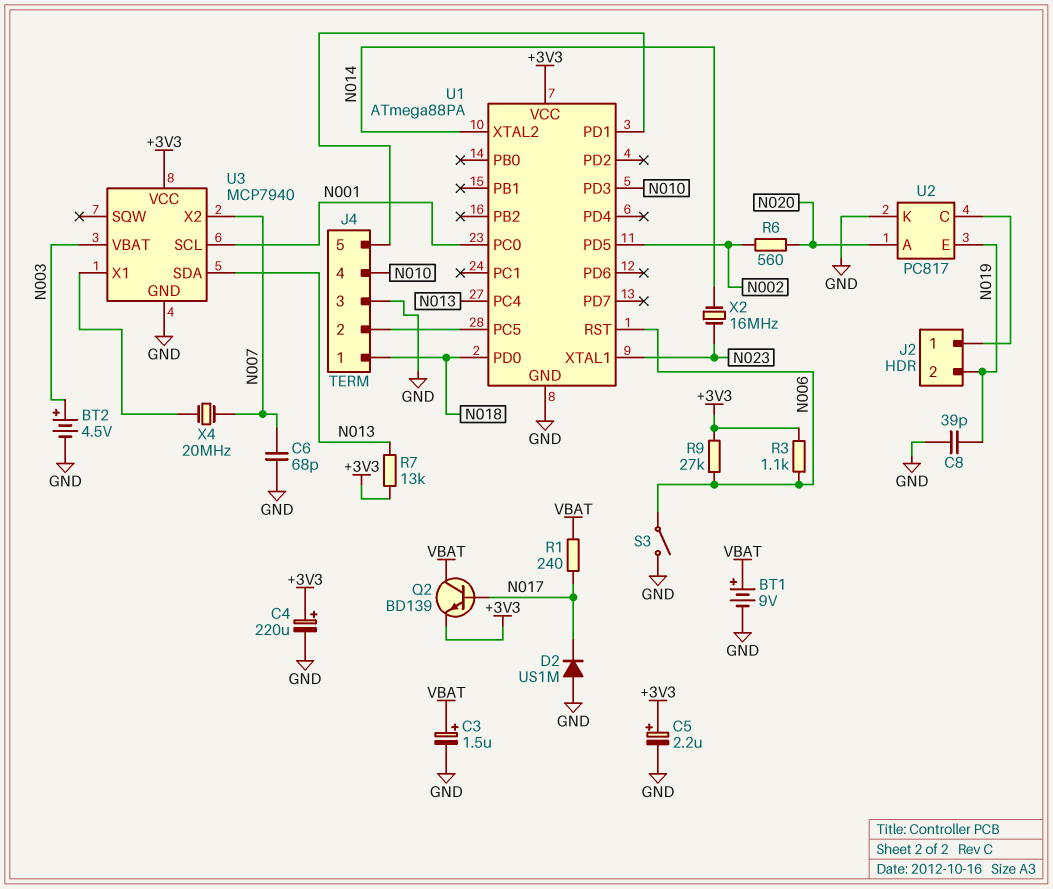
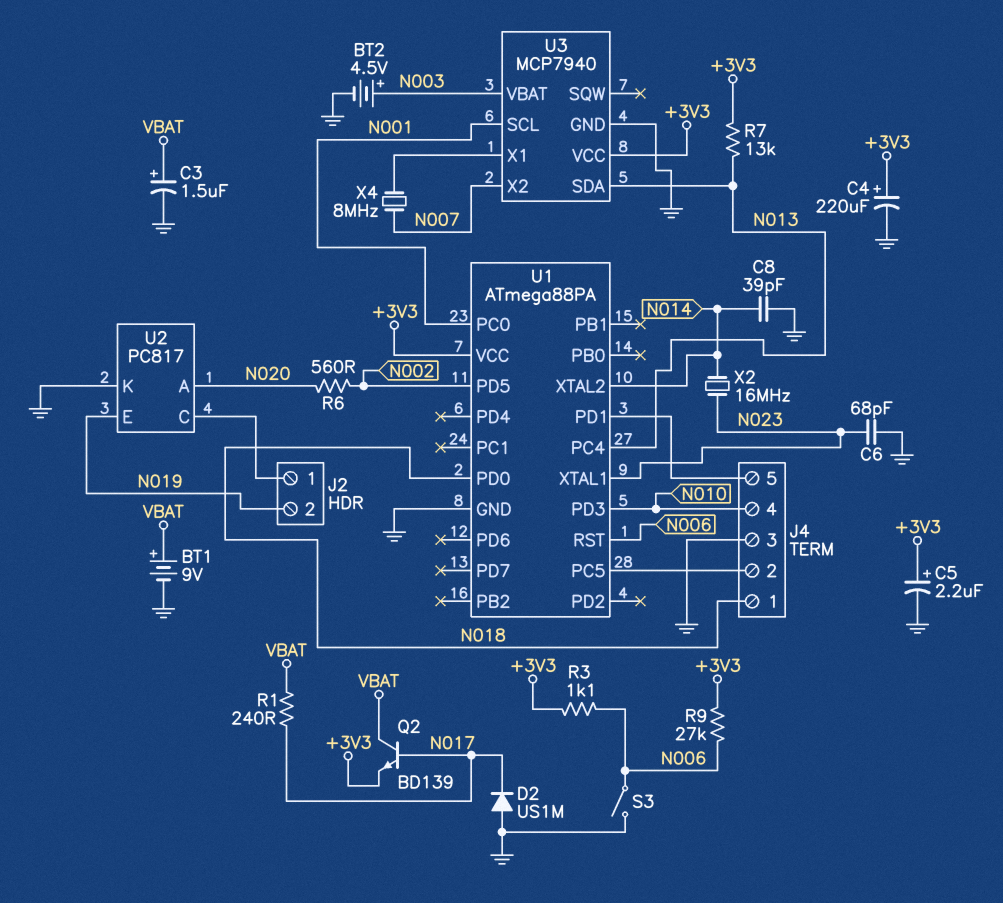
C6: 68pF (GND, N007) -> 68pF (GND, N023)
C8: 39pF (GND, N019) -> 39pF (GND, N014)
X4: 20MHz (N007, U3/X1) -> 8MHz (N007, U3/X1)

